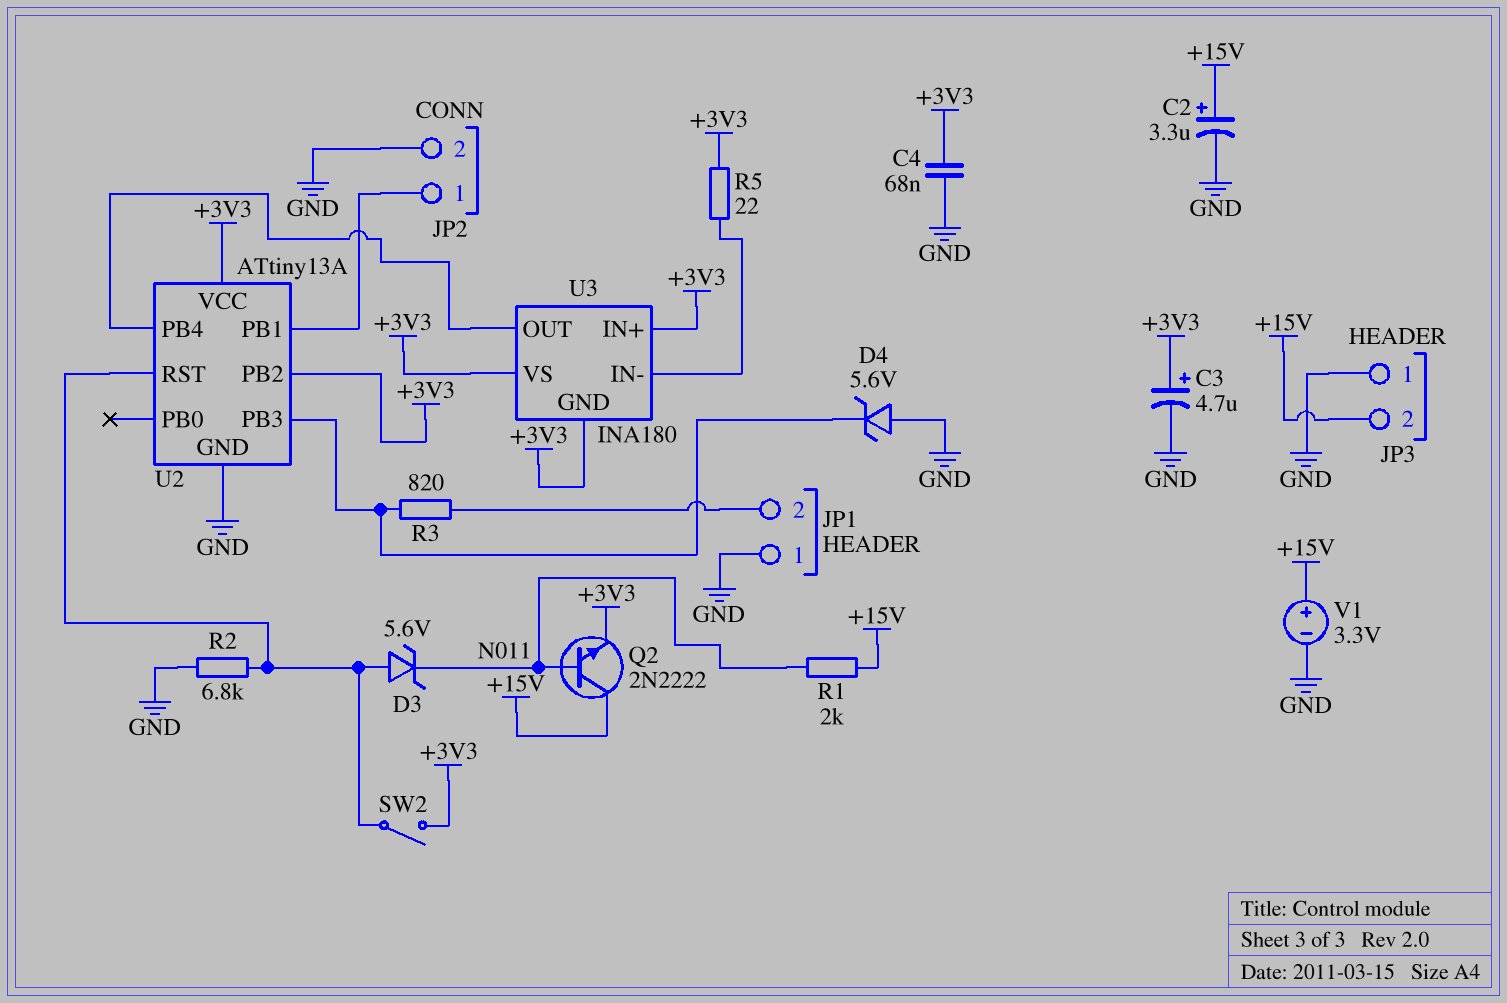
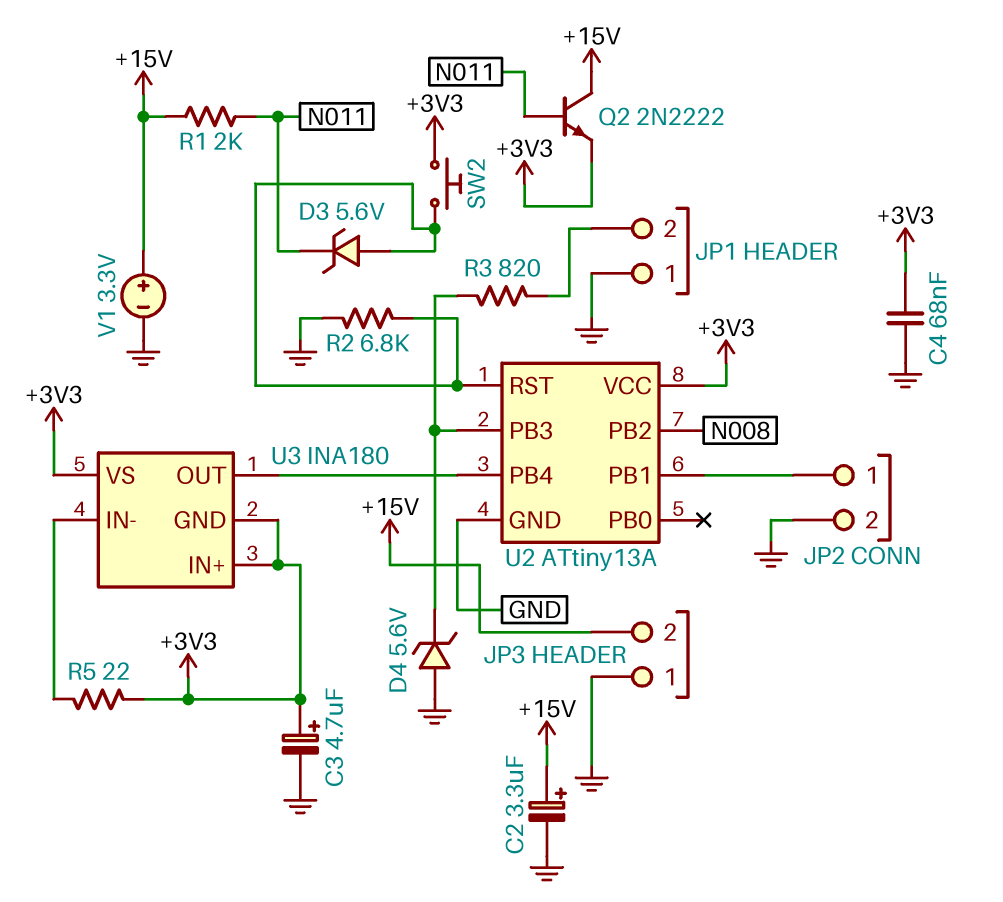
SW2: switch (+3V3, U2/RST) -> button (+3V3, U2/RST)
U2 pin PB2: +3V3 -> N008

